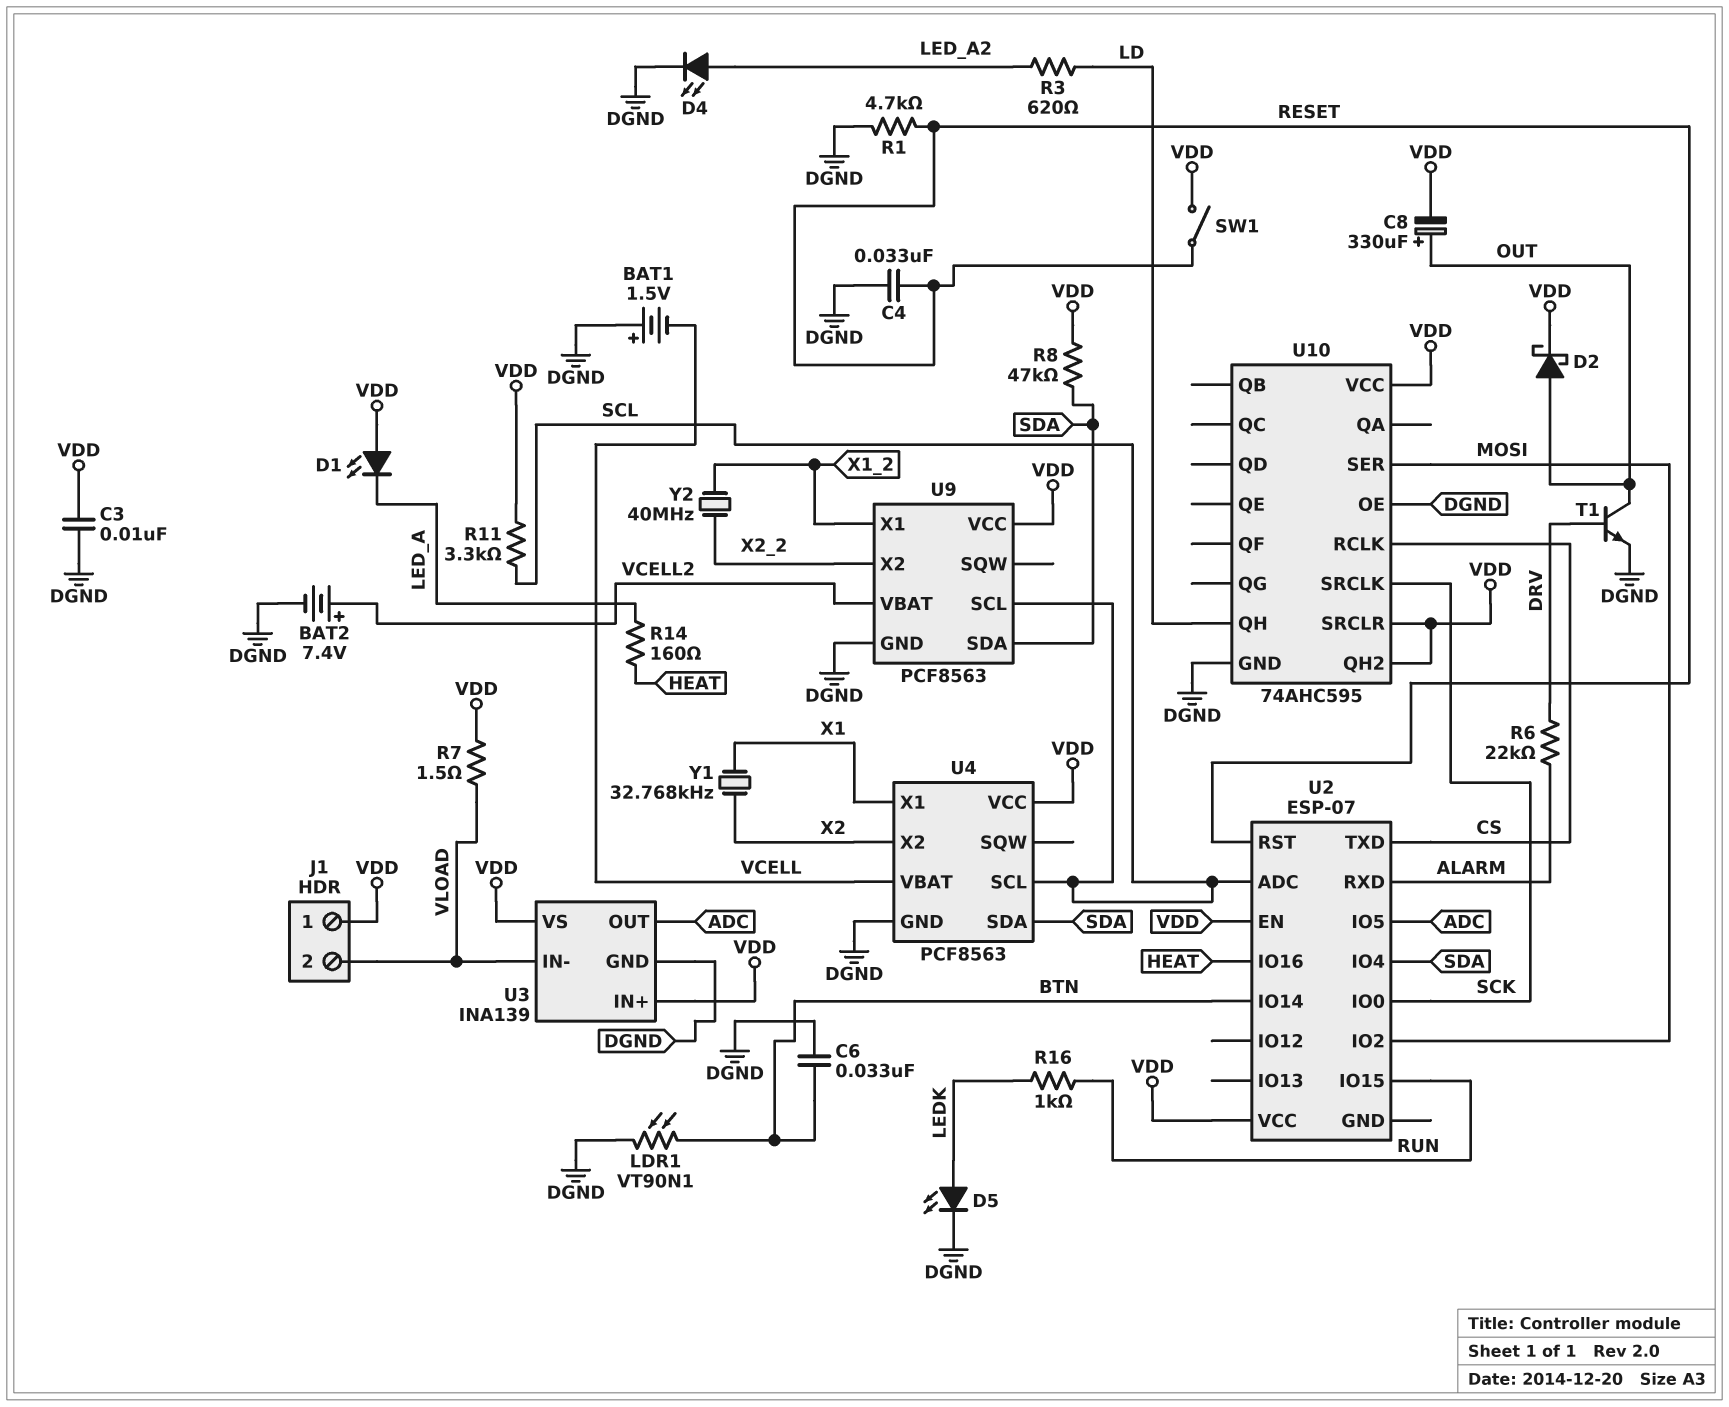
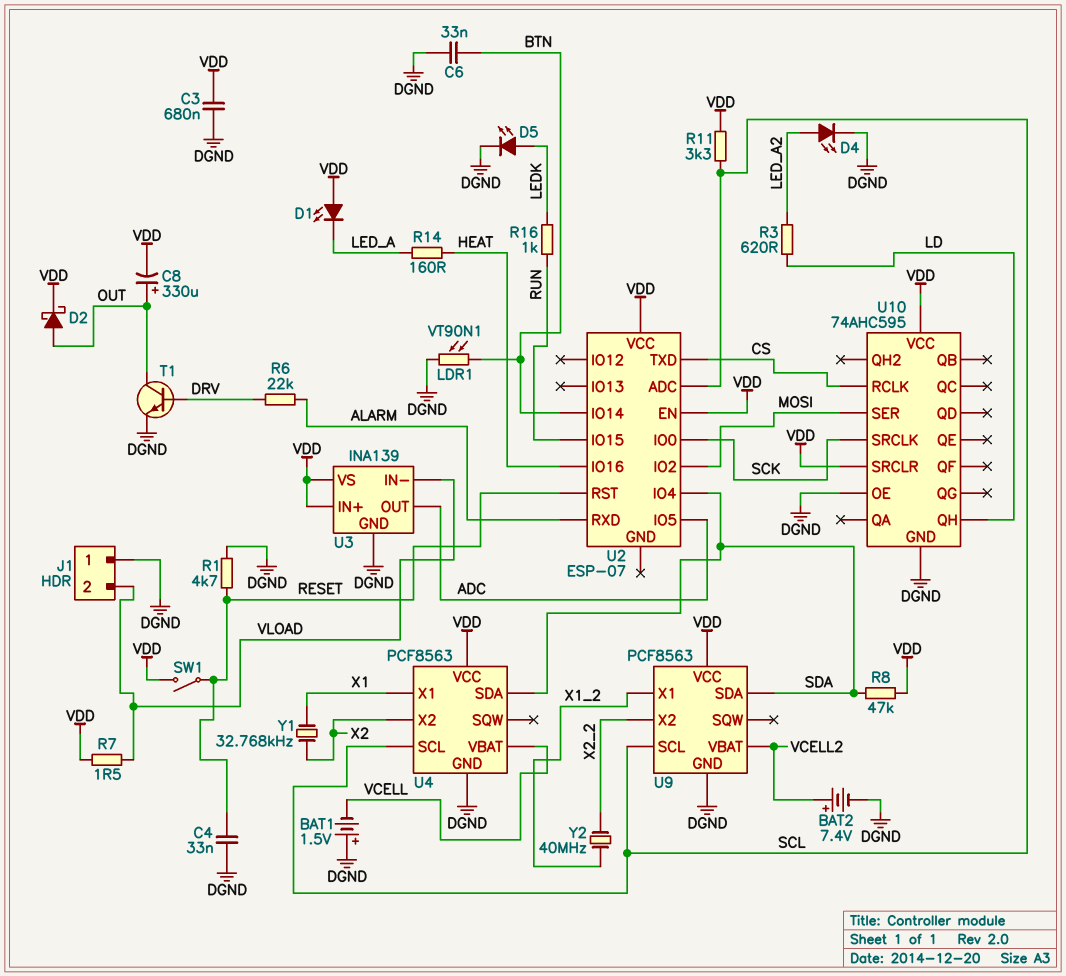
C3: 10nF (DGND, VDD) -> 680nF (DGND, VDD)
J1 pin 1: VDD -> DGND
U10 pin QH2: VDD -> none

